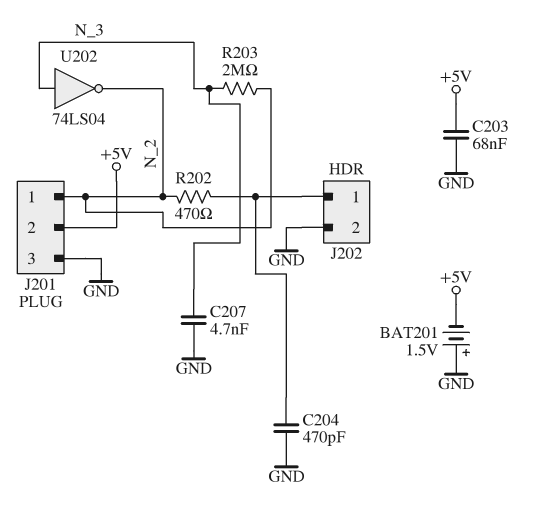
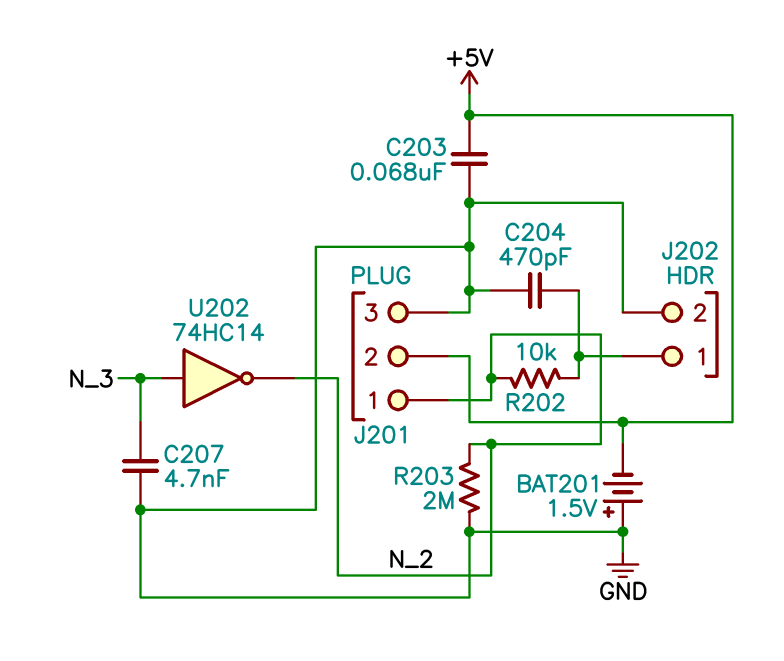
R202: 470 (J202/1, N_2) -> 10k (J202/1, N_2)
R203: 2M (N_2, N_3) -> 2M (GND, N_2)
U202: NOT 74LS04 (in N_3, out N_2) -> NOT 74HC14 (in N_3, out N_2)

